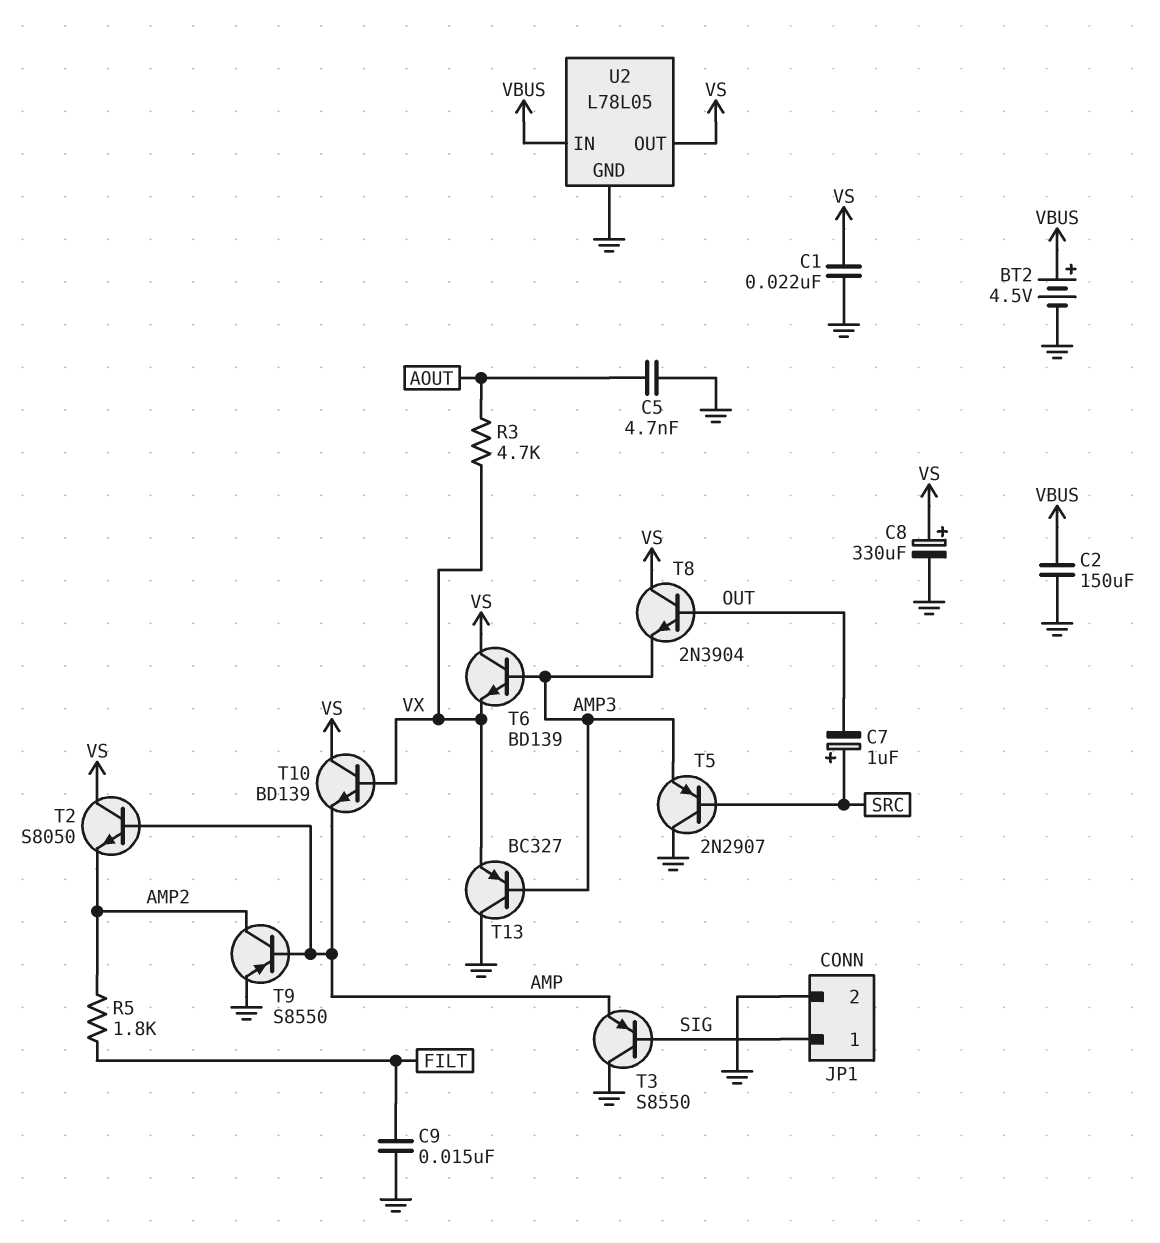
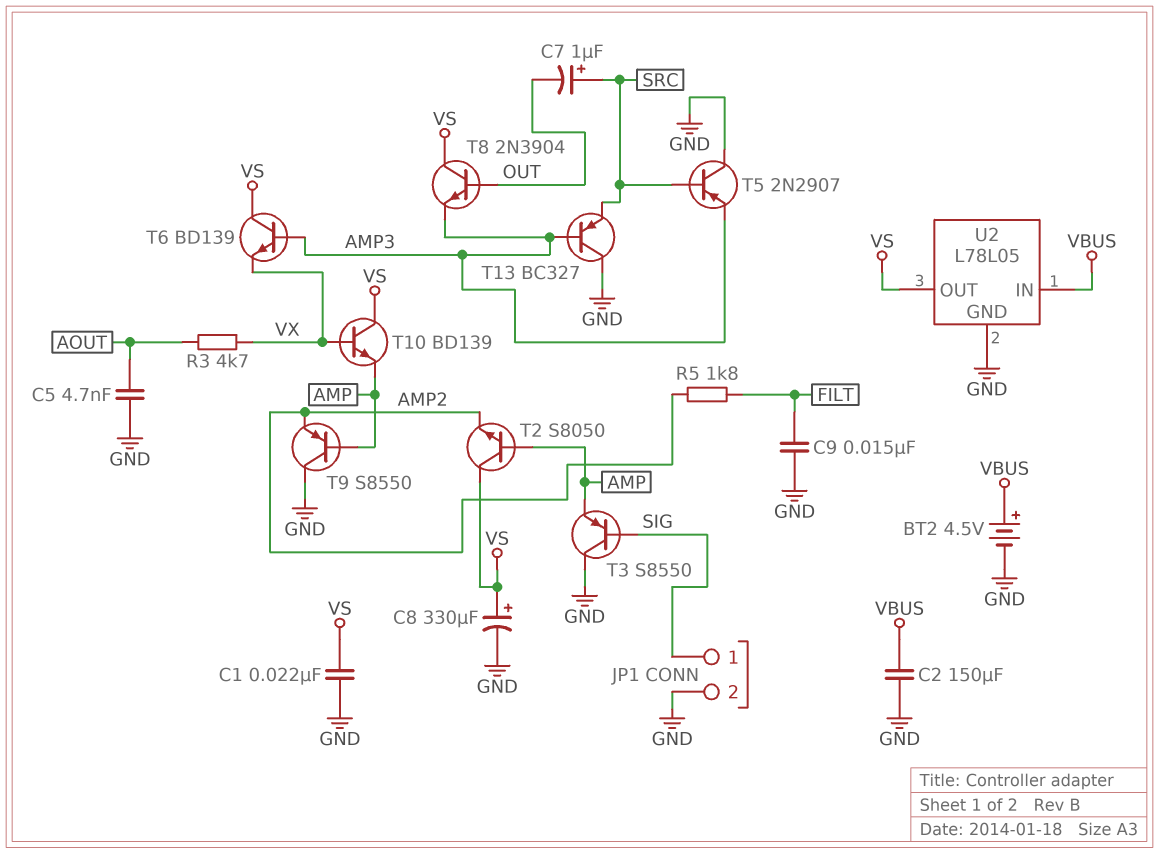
T9: PNP S8550 (B AMP, C AMP2, E GND) -> PNP S8550 (B AMP, C GND, E AMP2)
T13: PNP BC327 (B AMP3, C GND, E VX) -> PNP BC327 (B AMP3, C GND, E SRC)

